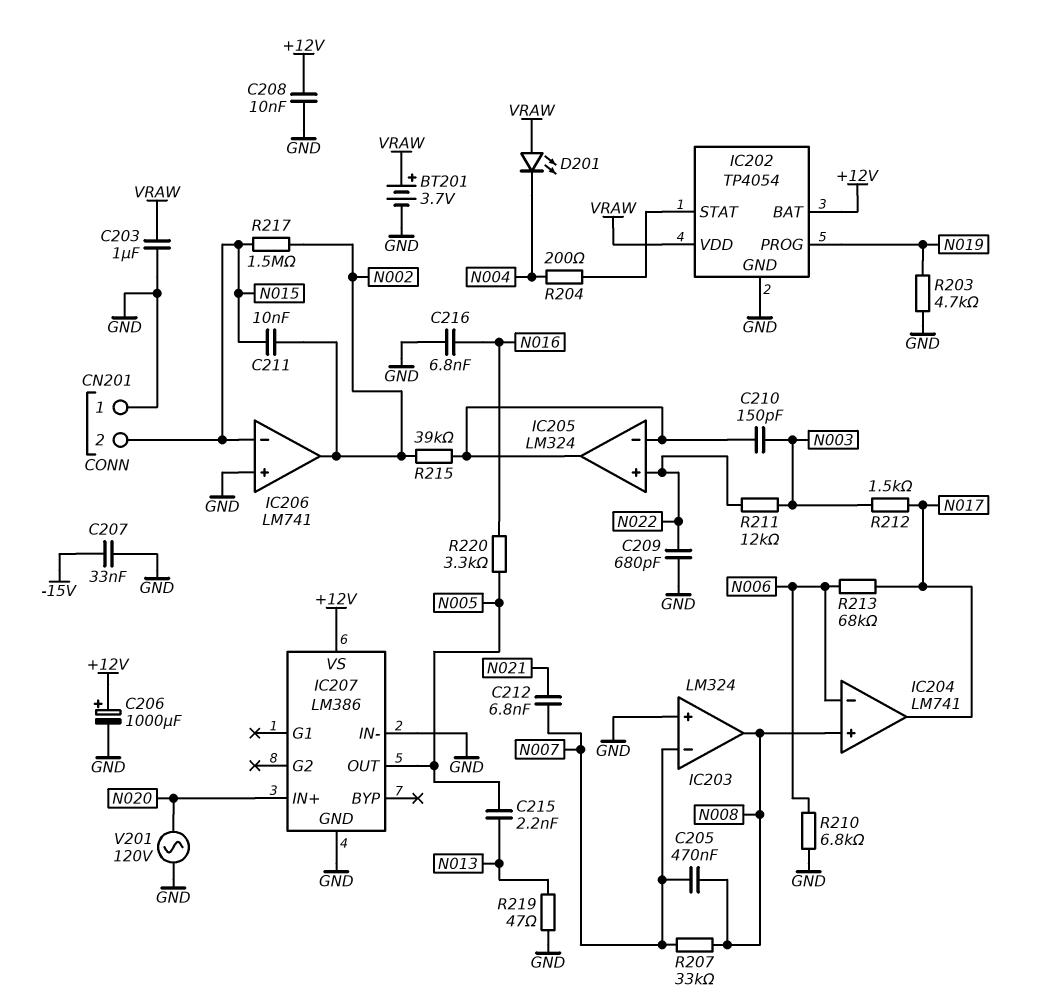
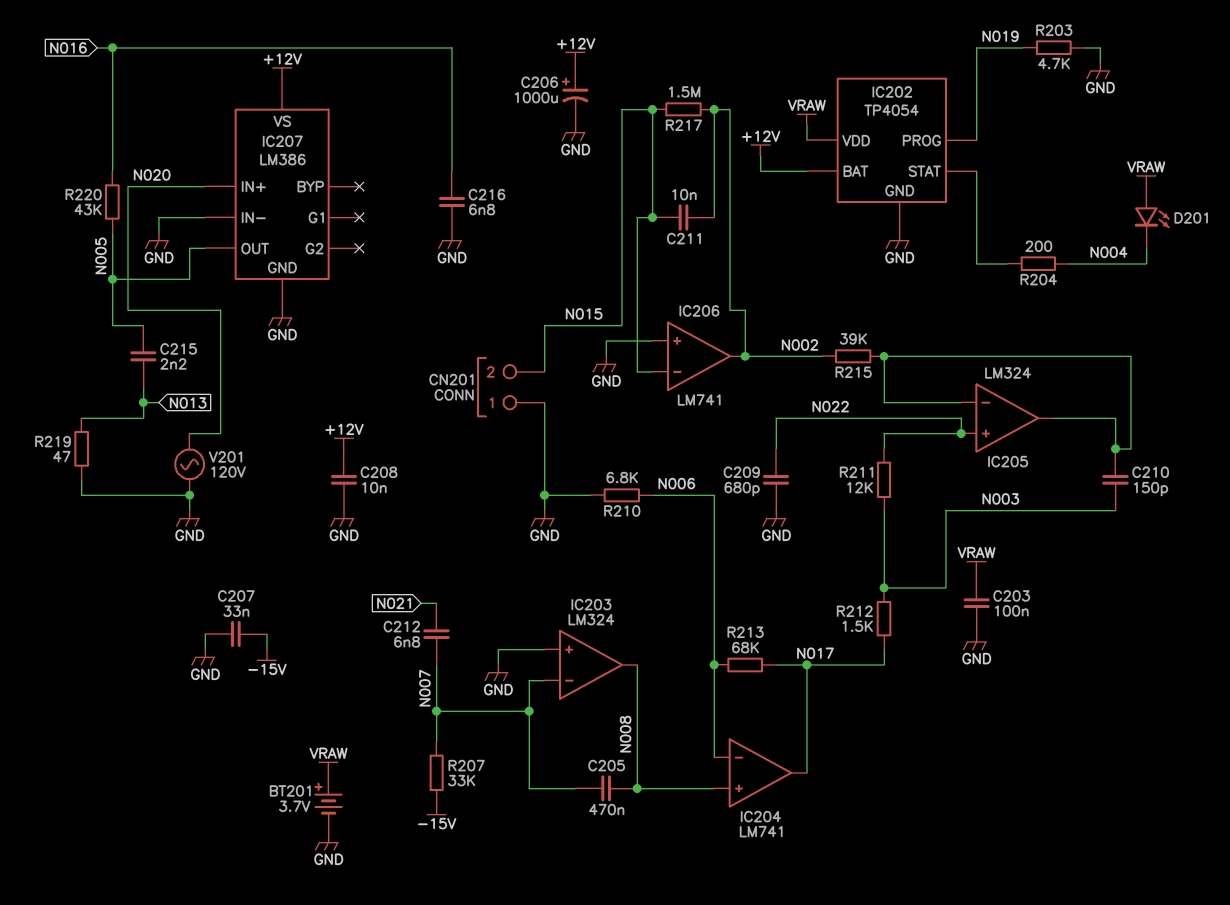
C203: 1uF (GND, VRAW) -> 100nF (GND, VRAW)
R207: 33k (N007, N008) -> 33k (-15V, N007)
R220: 3.3k (N005, N016) -> 43k (N005, N016)

